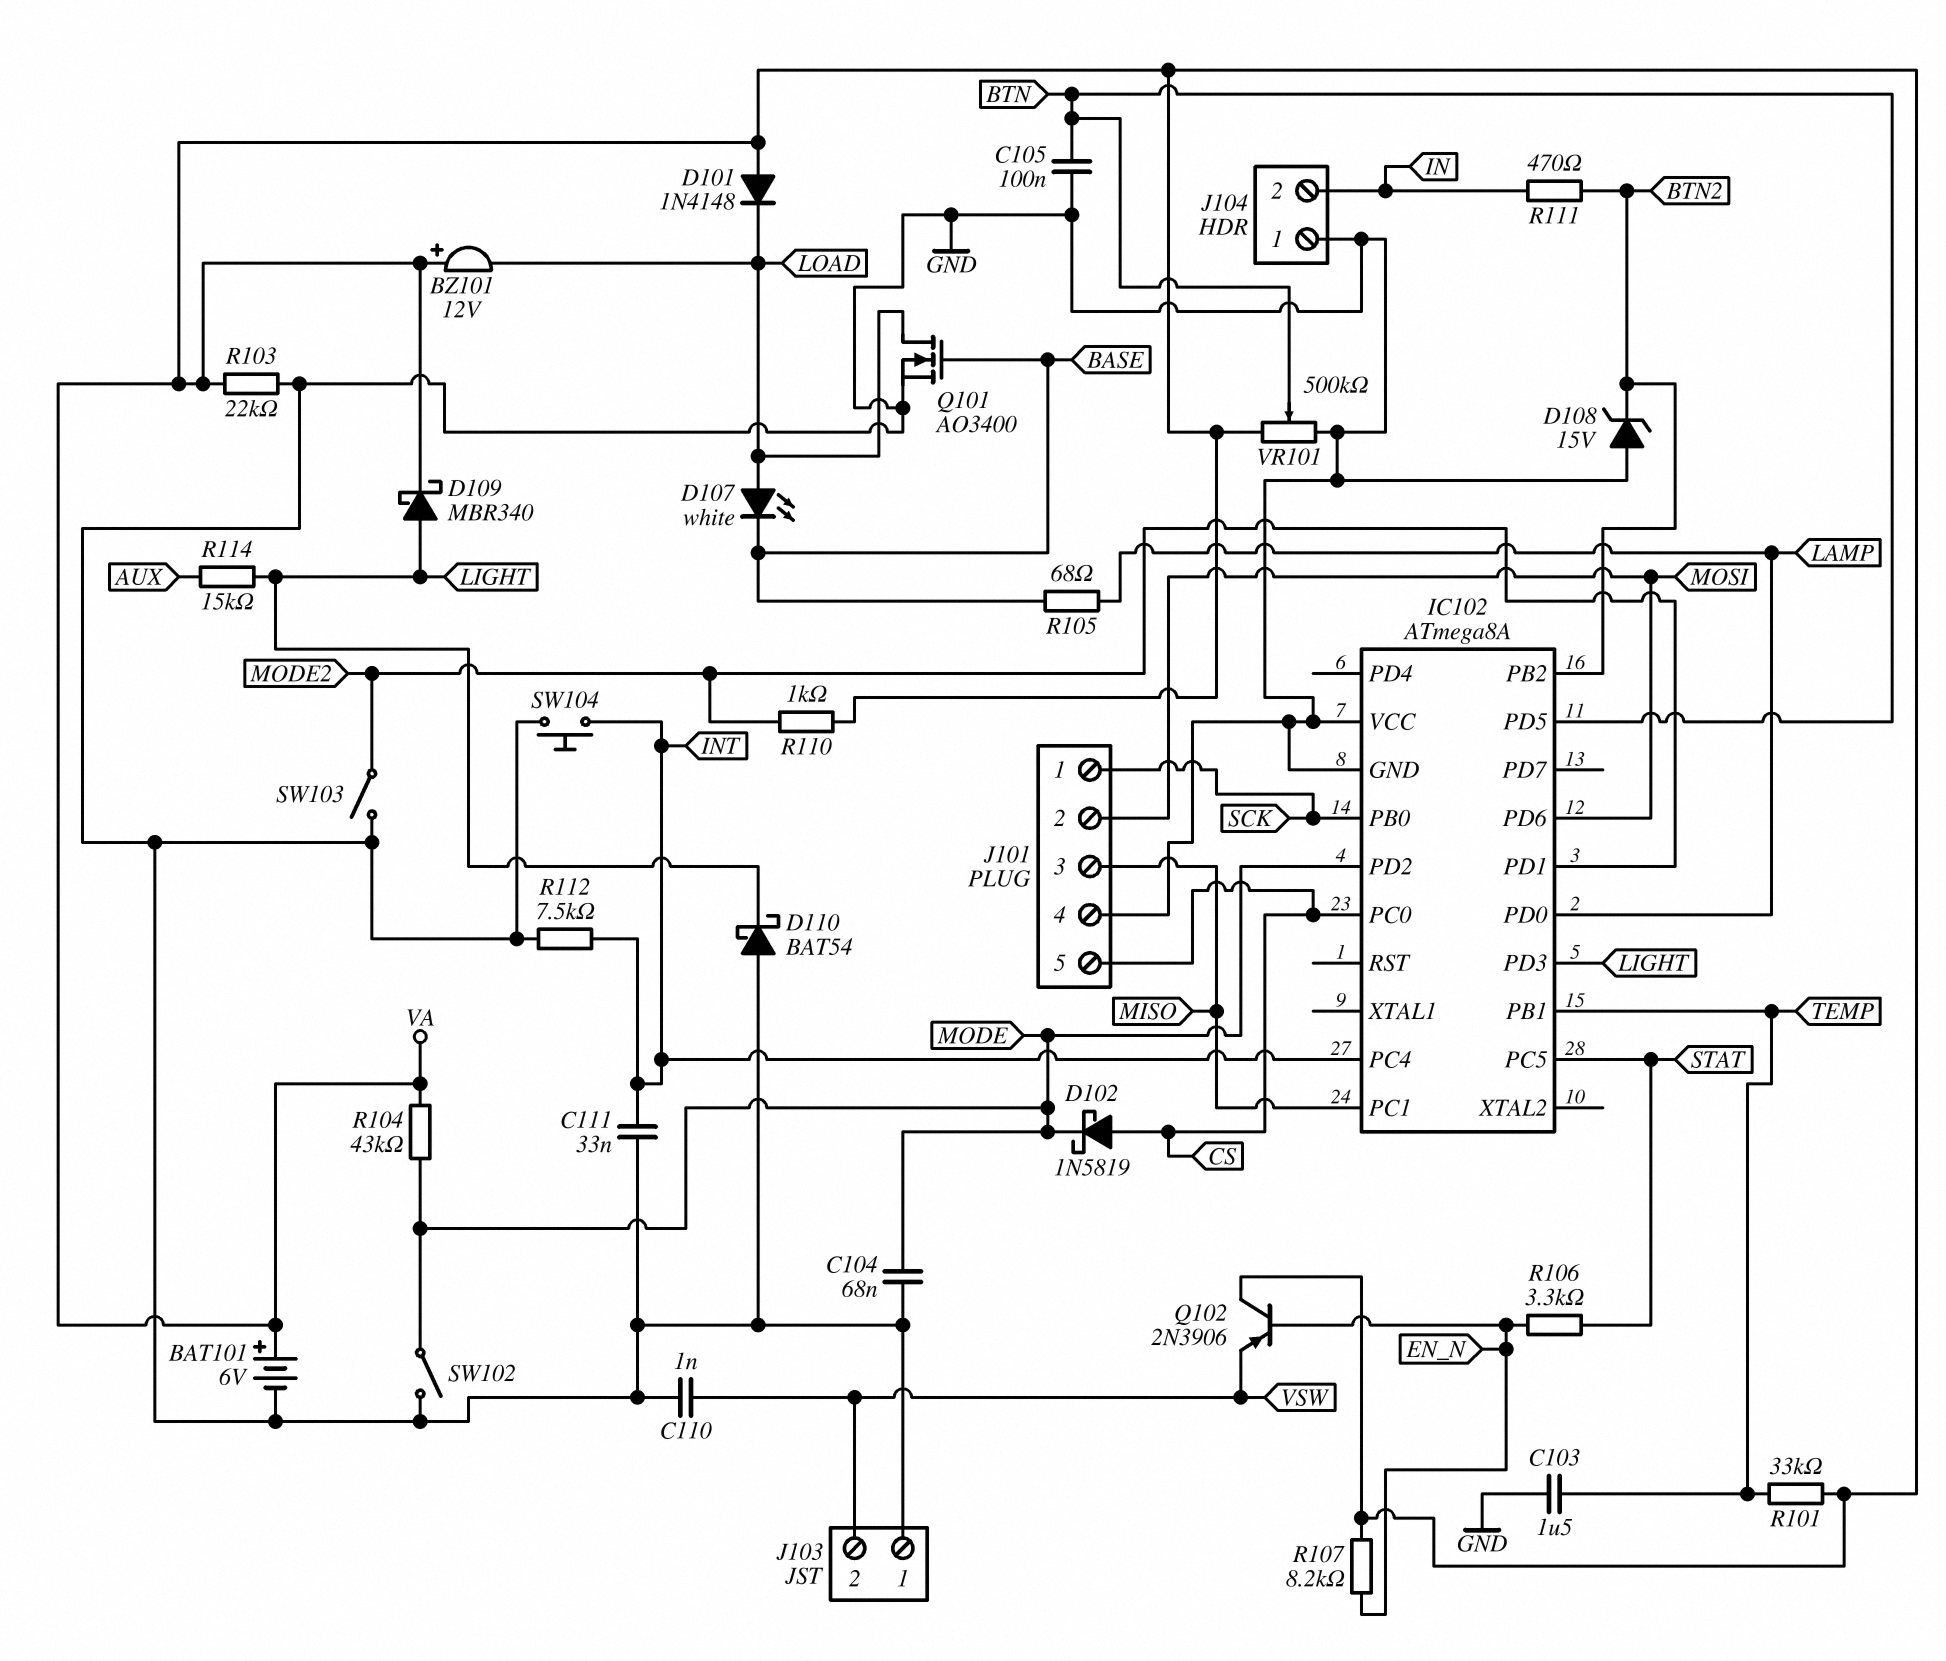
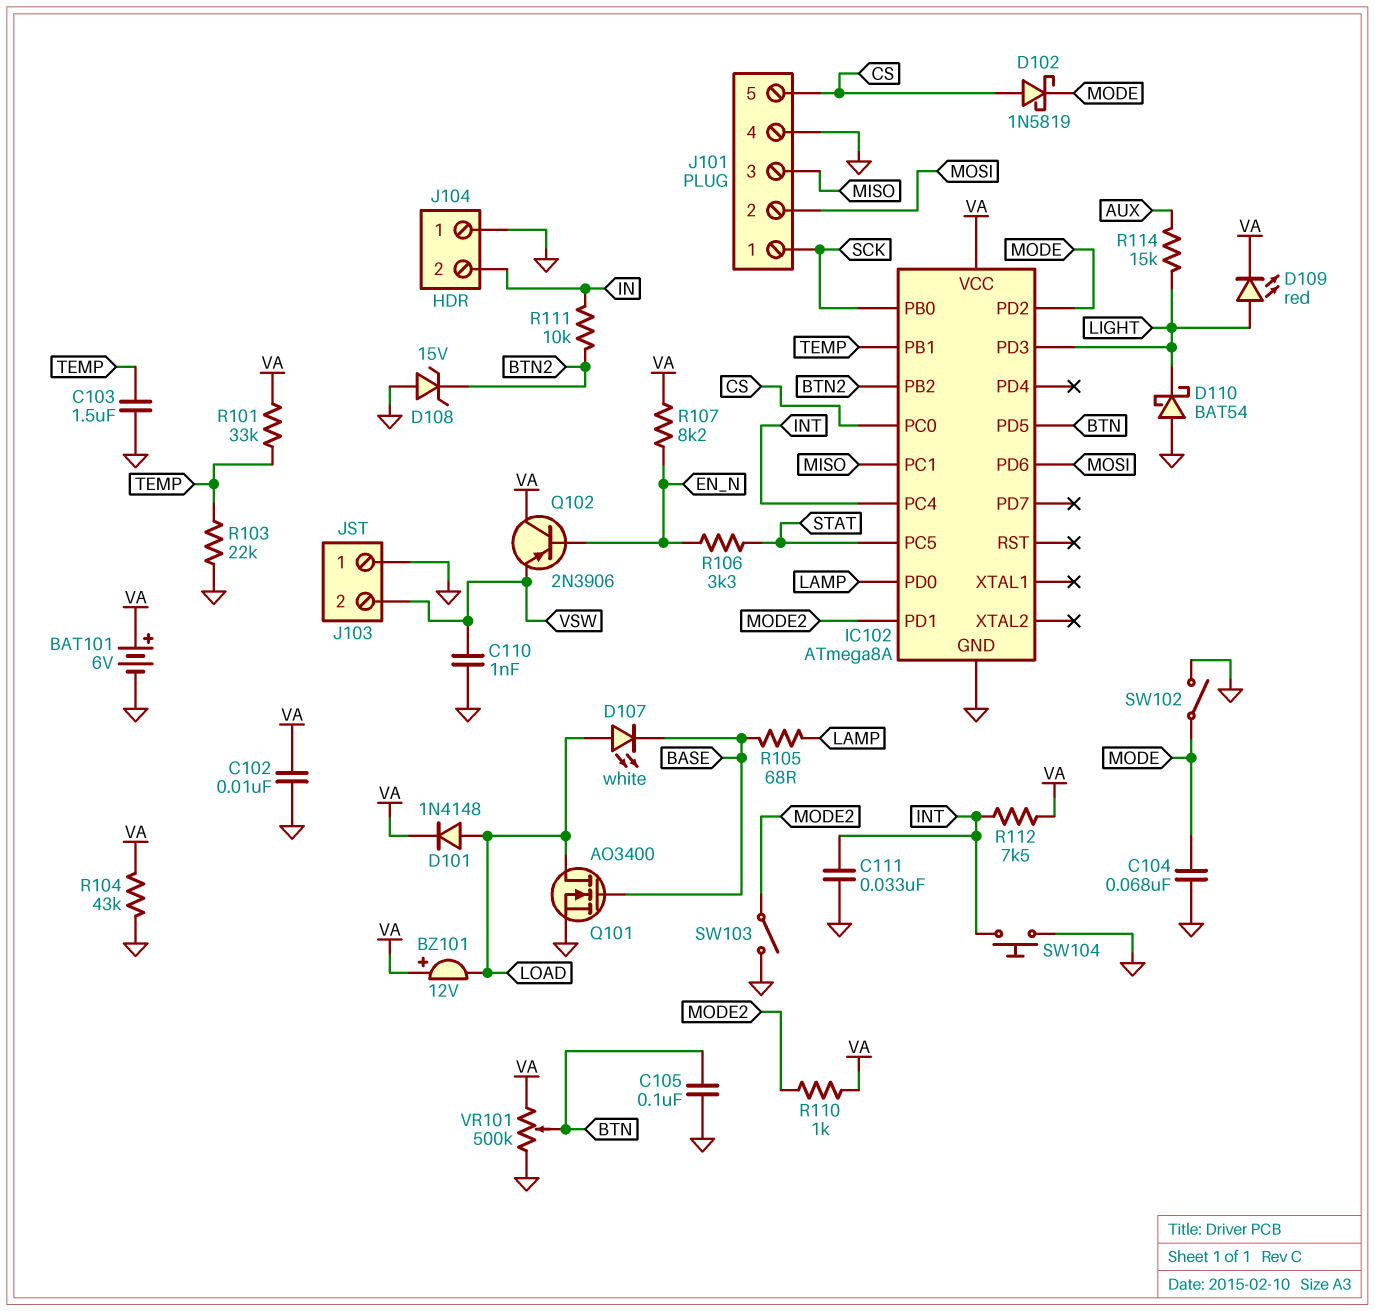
C102: none -> 10nF (GND, VA)
D101: diode 1N4148 (A VA, K LOAD) -> diode 1N4148 (A LOAD, K VA)
D109: schottky MBR340 (A LIGHT, K VA) -> LED red (A LIGHT, K VA)
IC102 pin VCC: GND -> VA
R103: 22k (GND, VA) -> 22k (GND, TEMP)
R104: 43k (MODE, VA) -> 43k (GND, VA)
R111: 470 (BTN2, IN) -> 10k (BTN2, IN)
R112: 7.5k (GND, INT) -> 7.5k (INT, VA)

